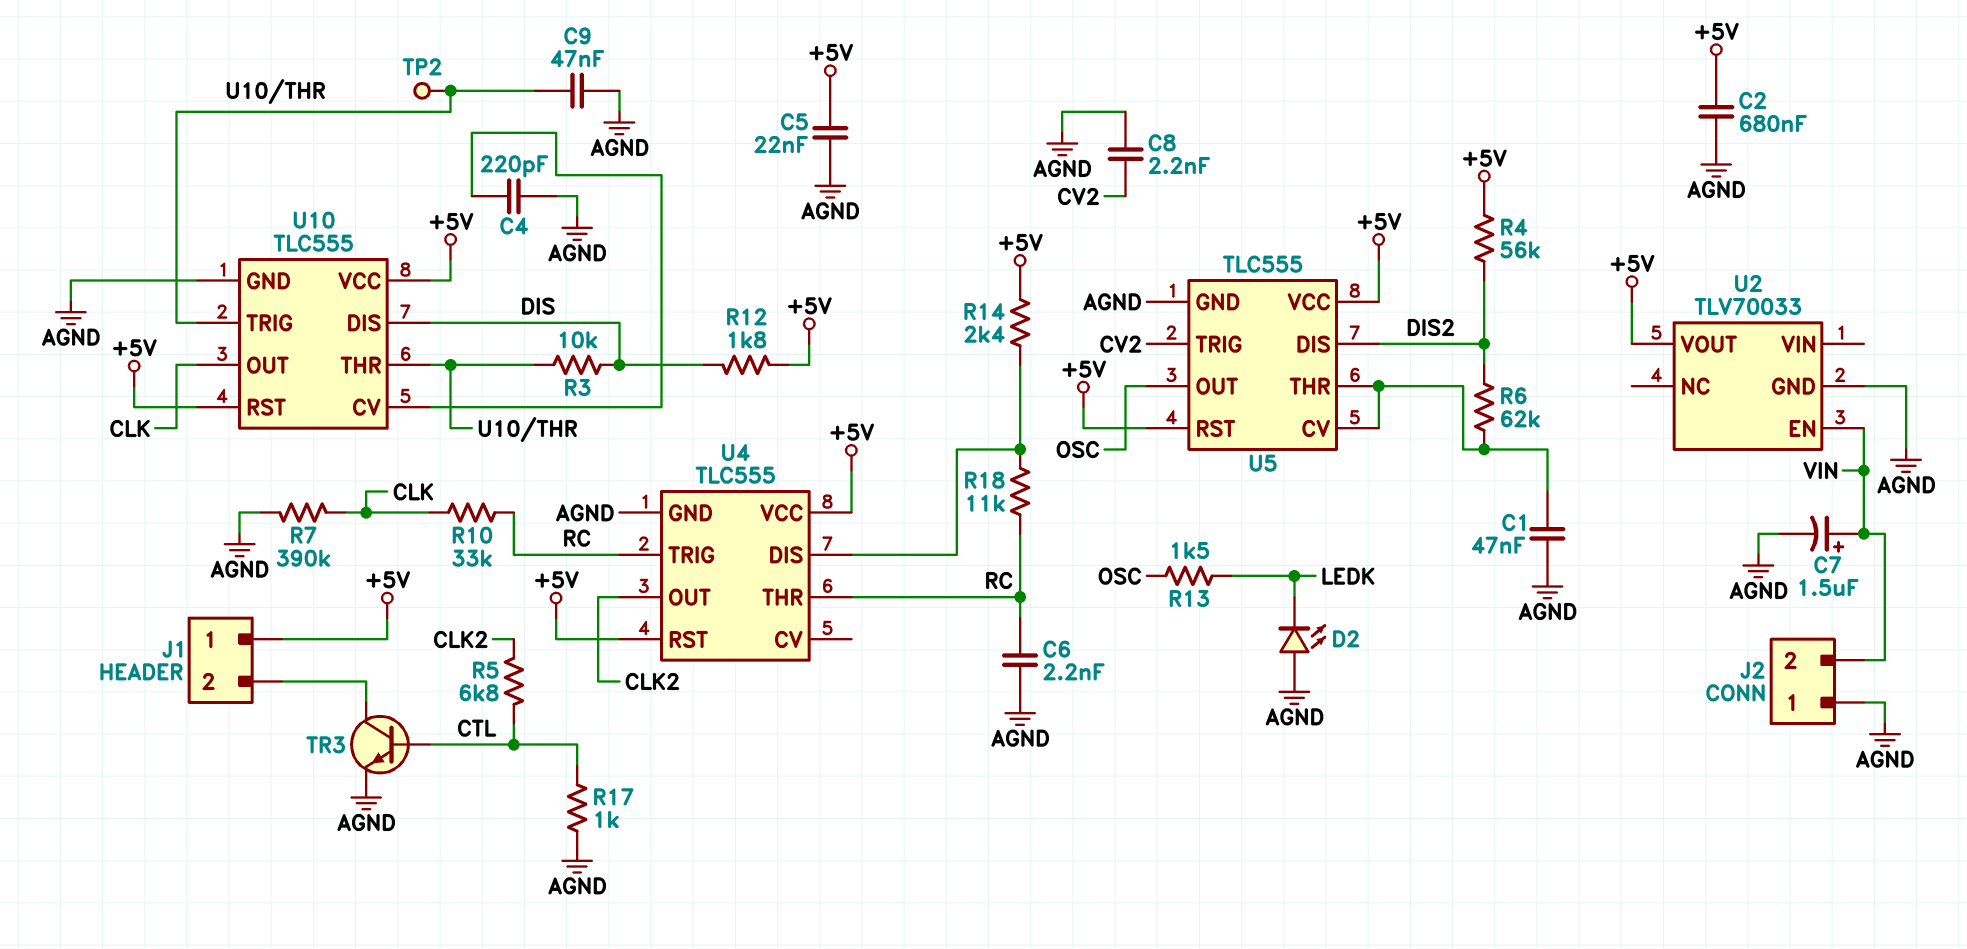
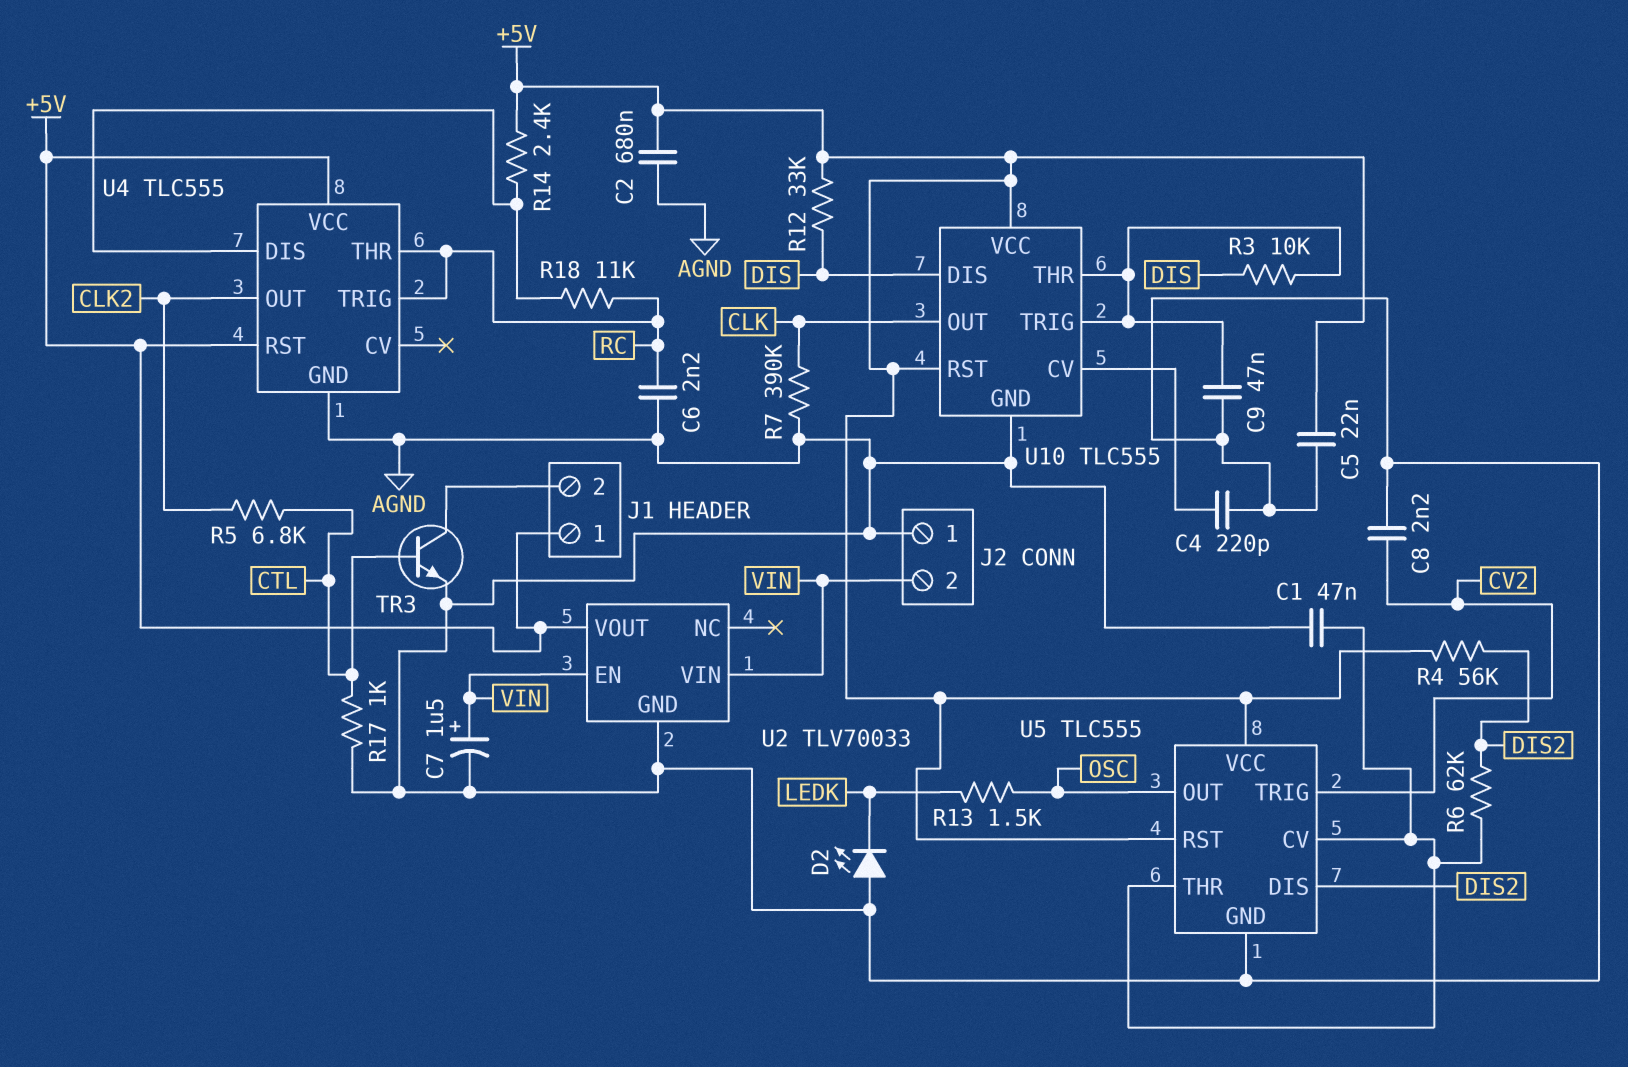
R10: 33k (CLK, RC) -> none
R12: 1.8k (+5V, DIS) -> 33k (+5V, DIS)
TP2: test point (U10/THR) -> none
U2 pin VIN: none -> VIN

